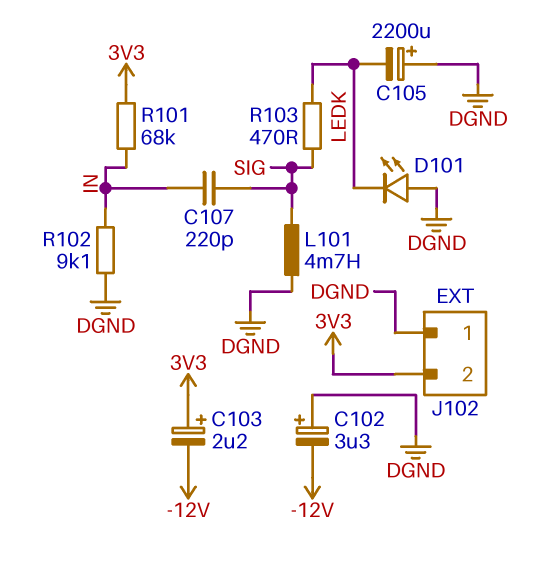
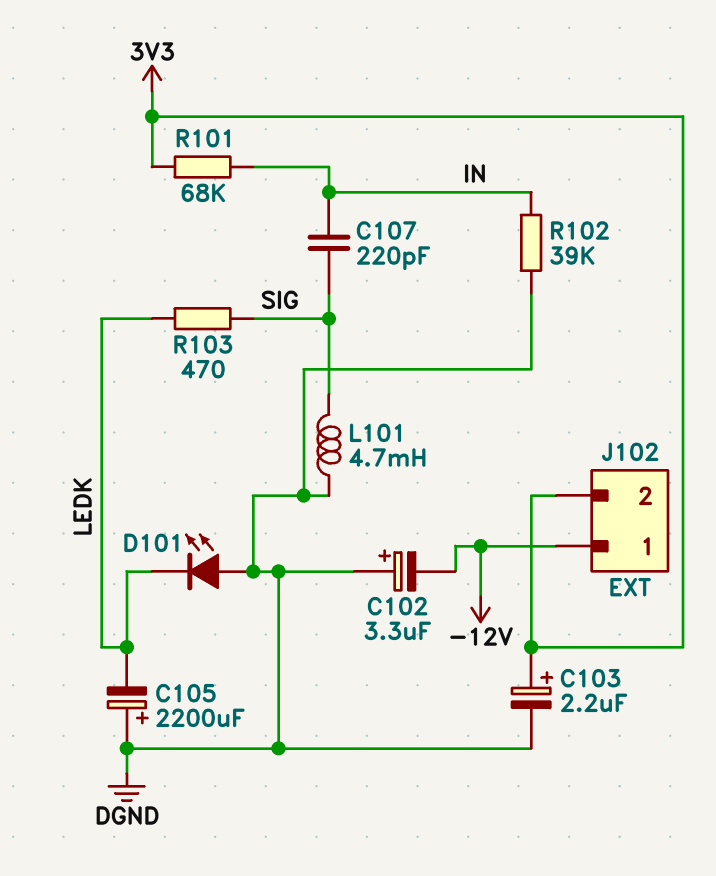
C103: 2.2uF (plus 3V3, minus -12V) -> 2.2uF (plus 3V3, minus DGND)
J102 pin 1: DGND -> -12V
R102: 9.1k (DGND, IN) -> 39k (DGND, IN)

